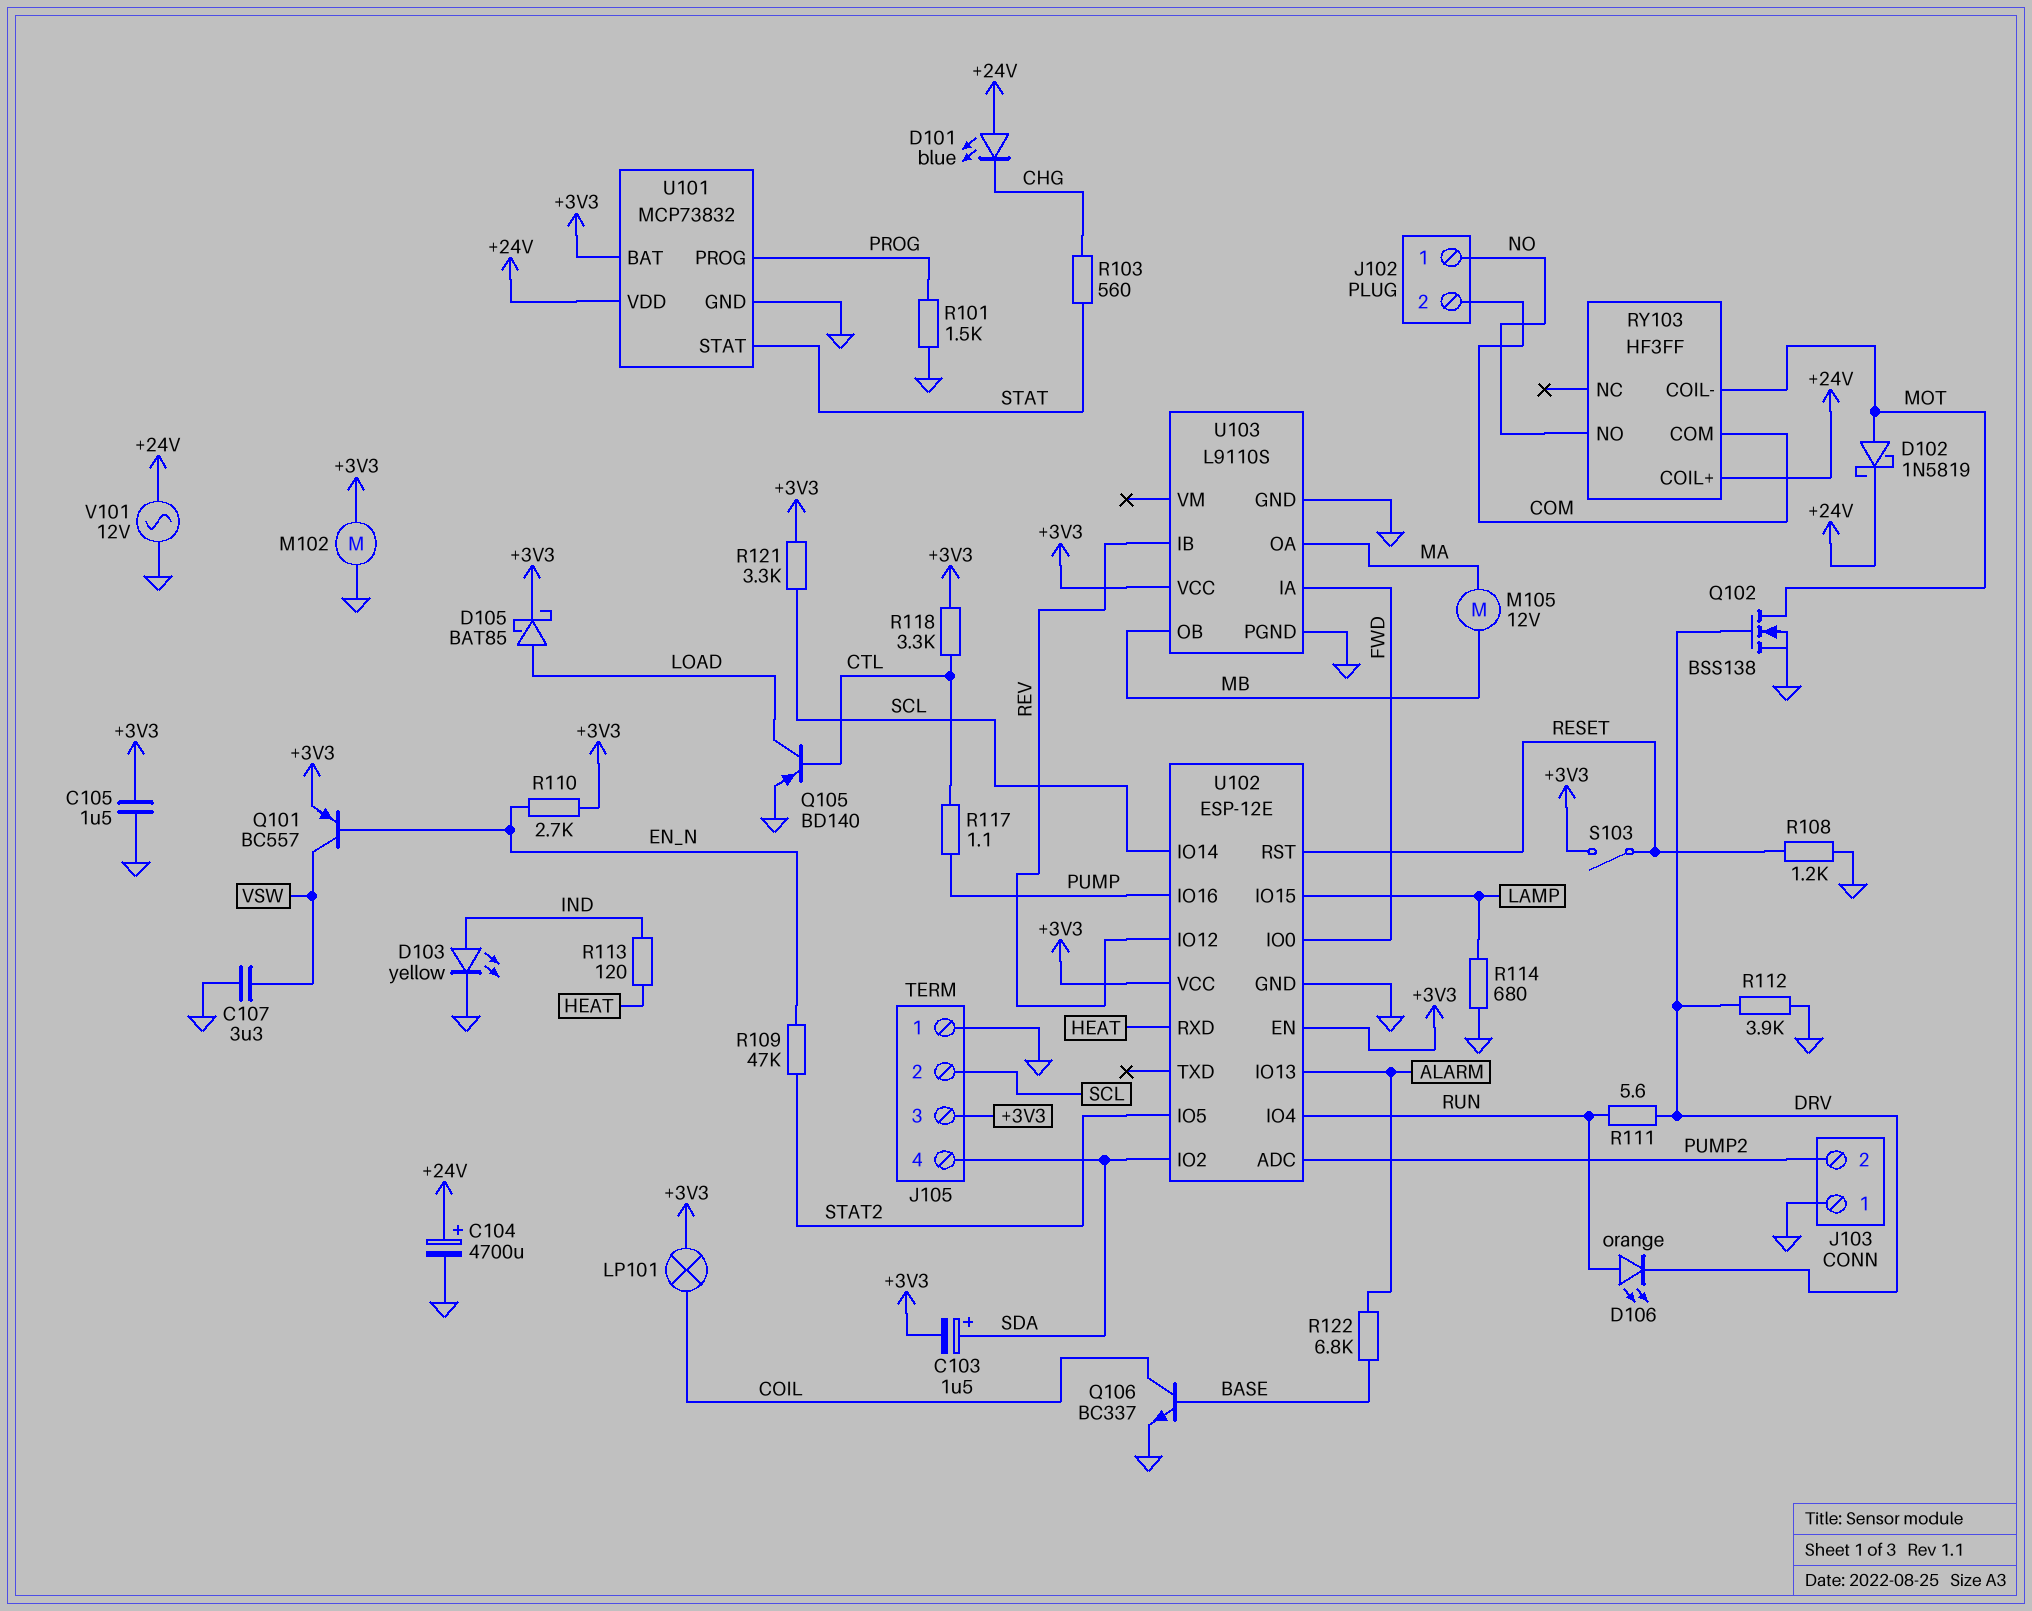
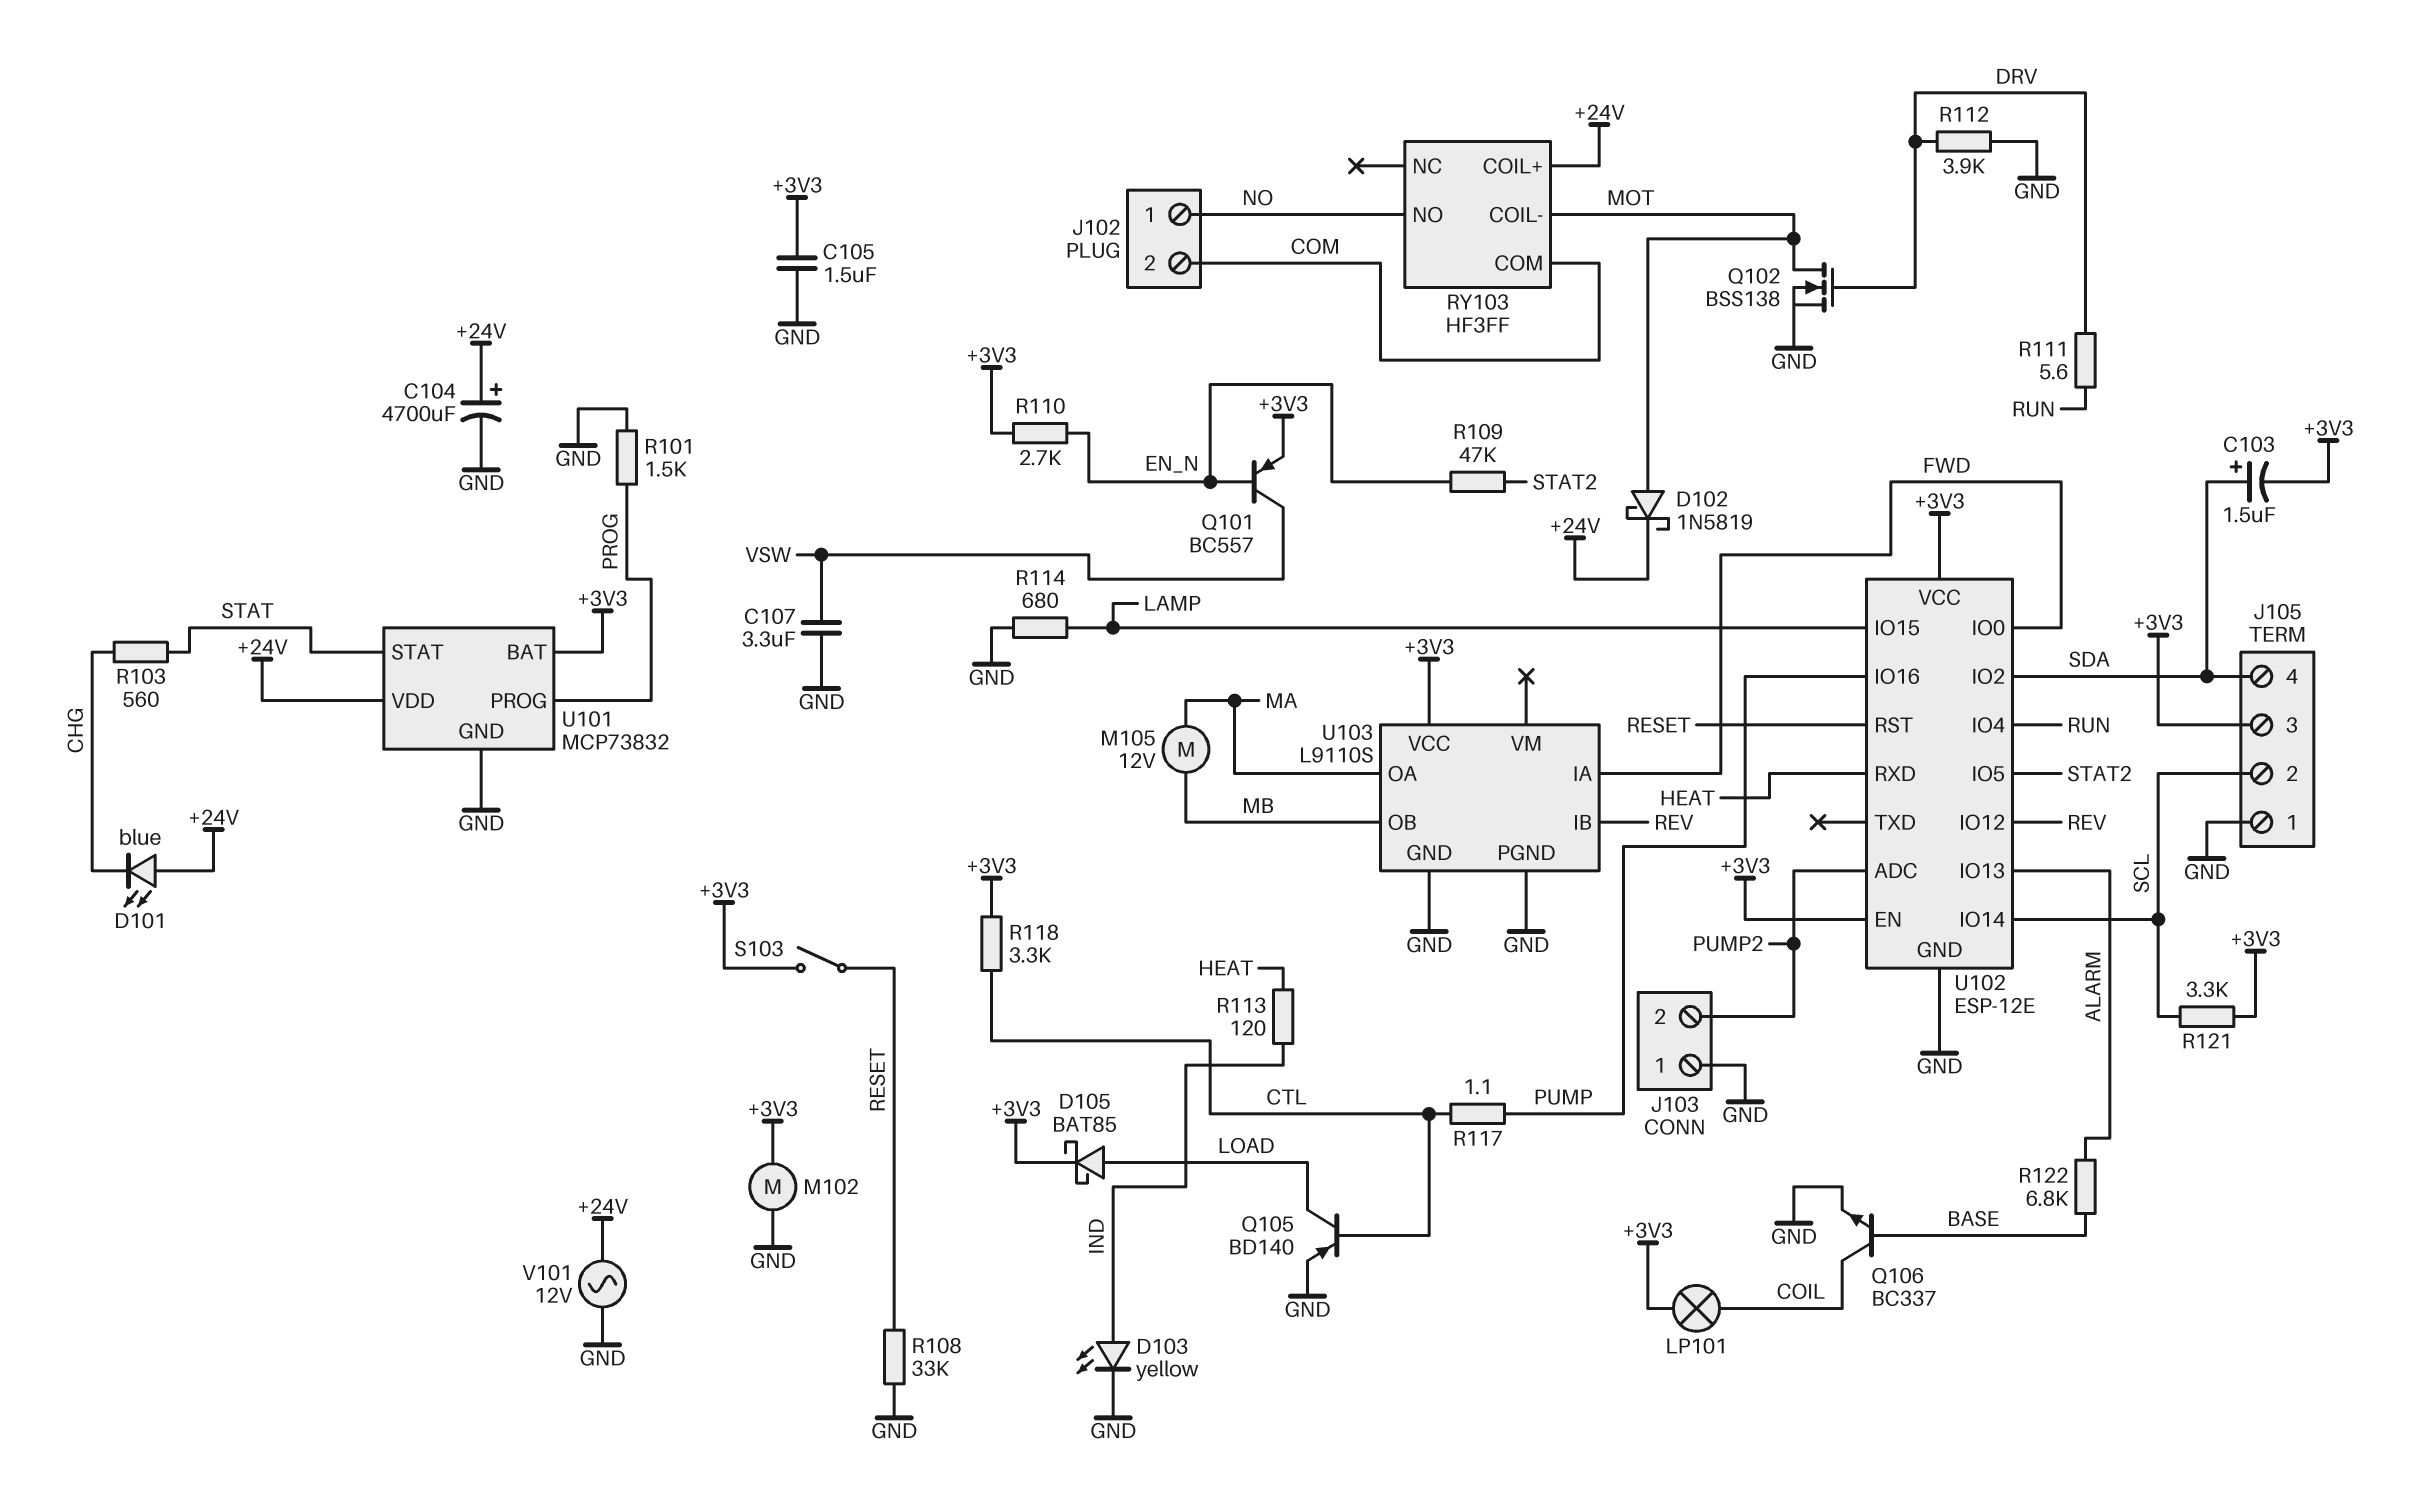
D106: LED orange (A RUN, K DRV) -> none
R108: 1.2k (GND, RESET) -> 33k (GND, RESET)

